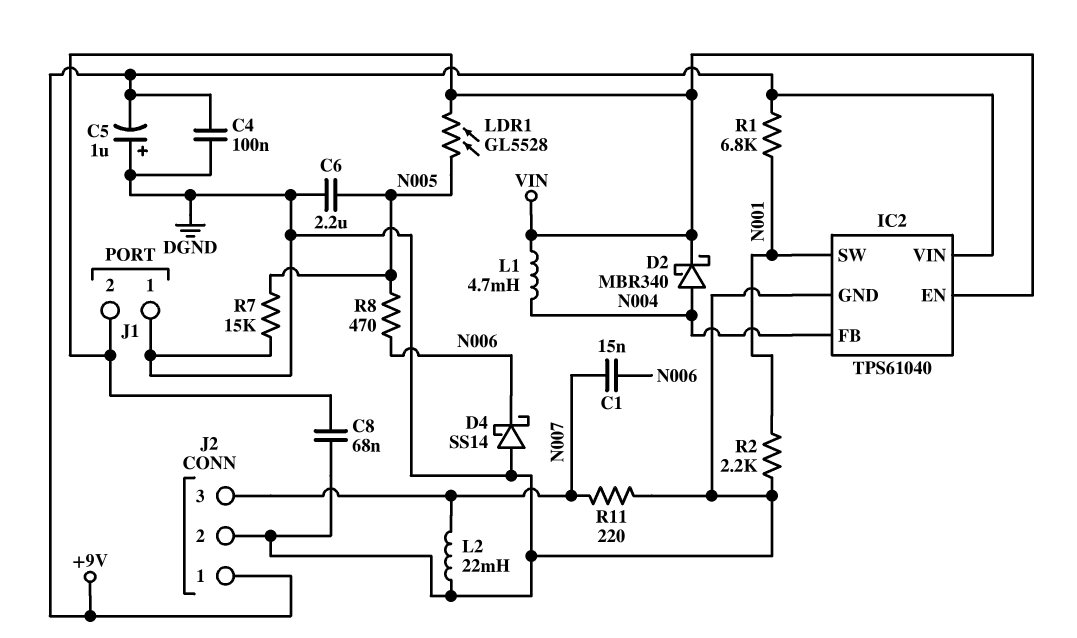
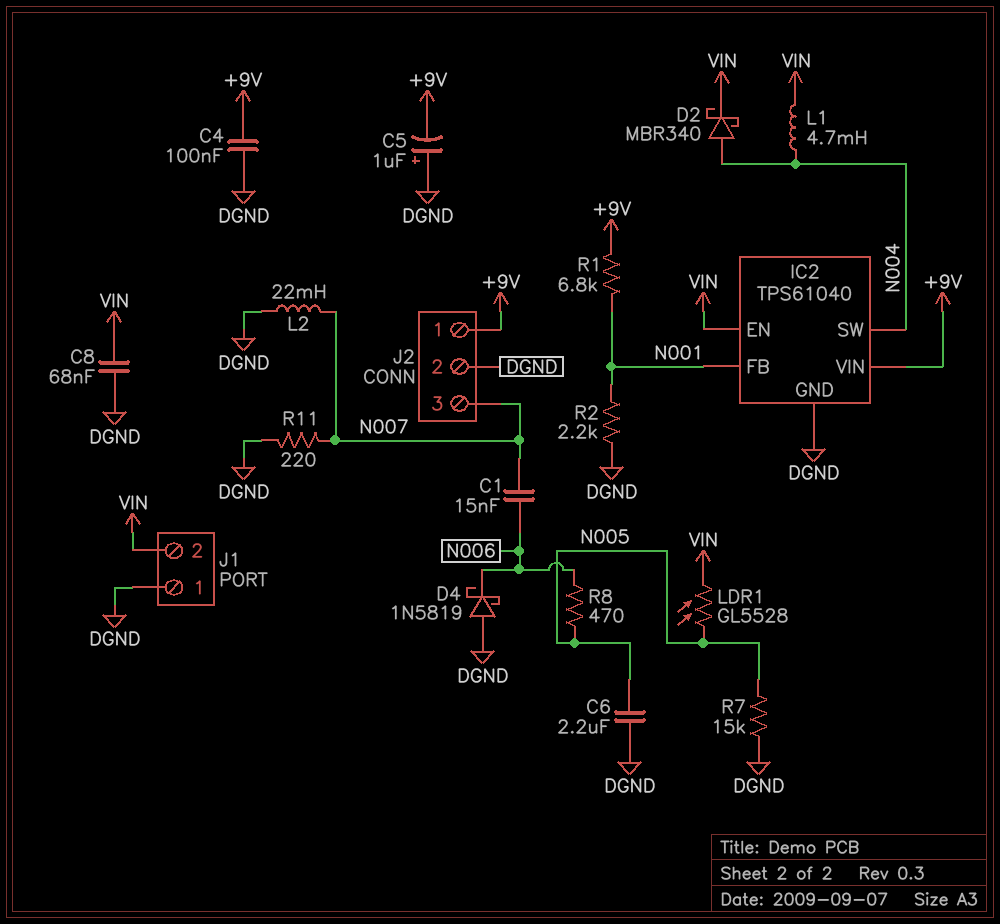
D4: schottky SS14 (A DGND, K N006) -> schottky 1N5819 (A DGND, K N006)
IC2 pin FB: N004 -> N001
IC2 pin SW: N001 -> N004

